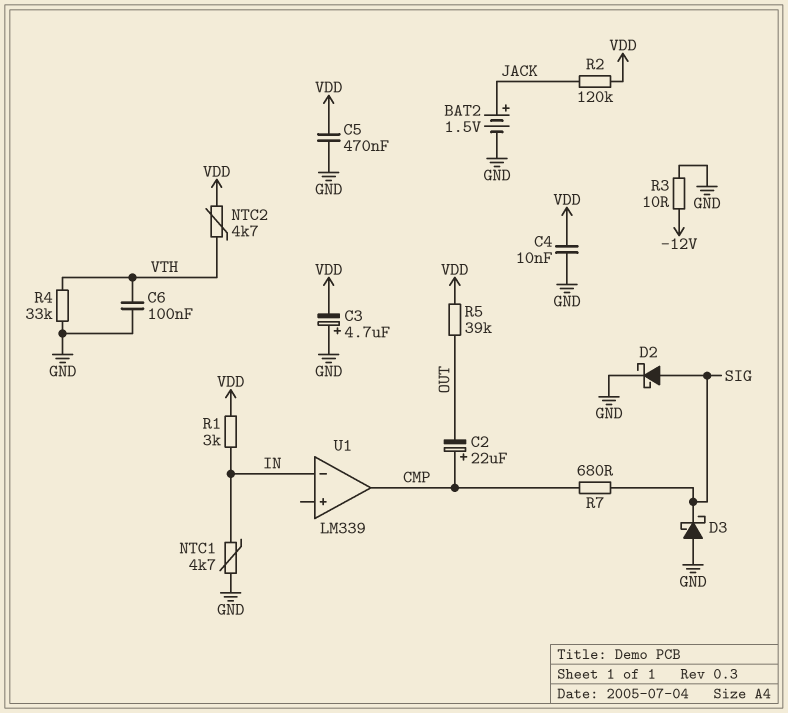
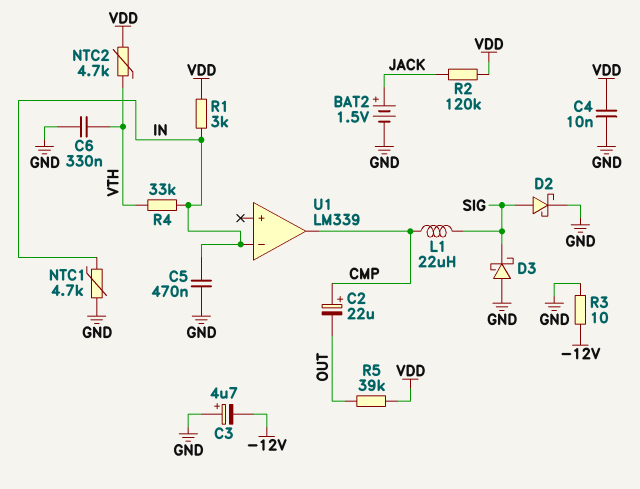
C3: 4.7uF (plus GND, minus VDD) -> 4.7uF (plus GND, minus -12V)
C5: 470nF (GND, VDD) -> 470nF (GND, IN)
C6: 100nF (GND, VTH) -> 330nF (GND, VTH)
L1: none -> 22uH (CMP, SIG)
R4: 33k (GND, VTH) -> 33k (IN, VTH)
R7: 680 (CMP, SIG) -> none

